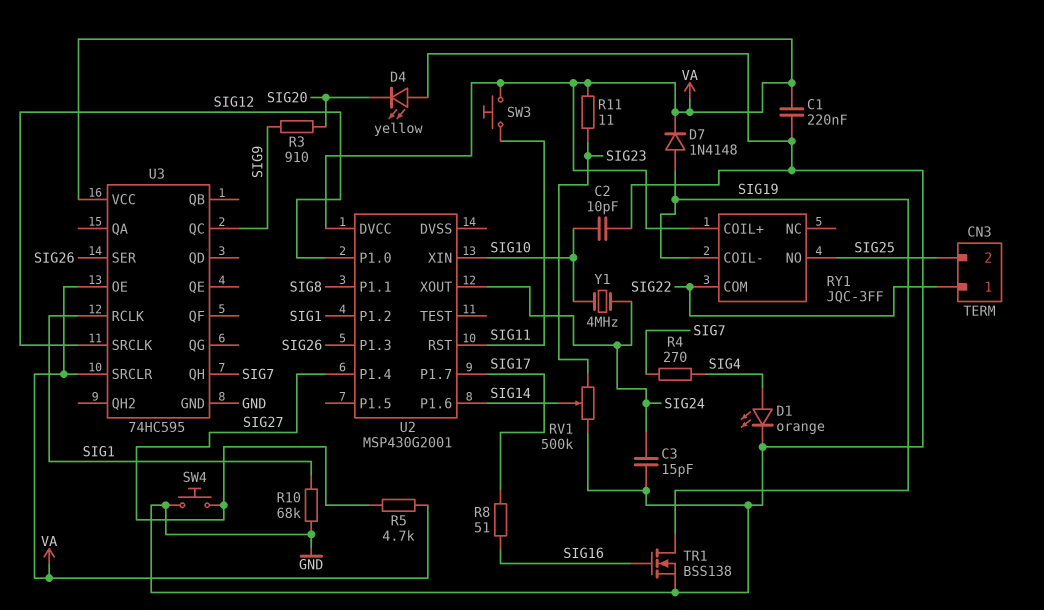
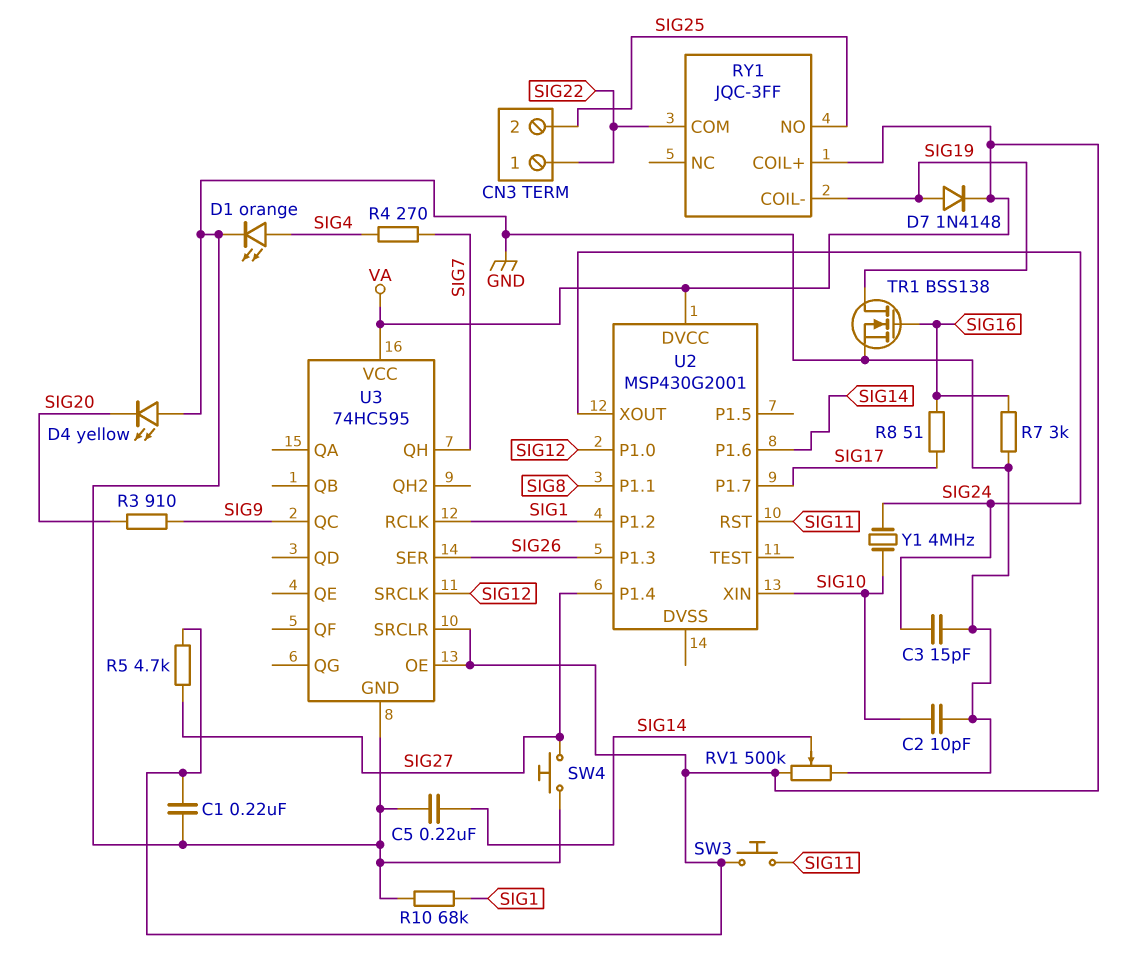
C5: none -> 220nF (GND, SIG14)
R7: none -> 3k (GND, SIG16)
R11: 11 (SIG23, VA) -> none
RV1: 500k (GND, SIG23, wiper SIG14) -> 500k (GND, VA, wiper SIG14)

